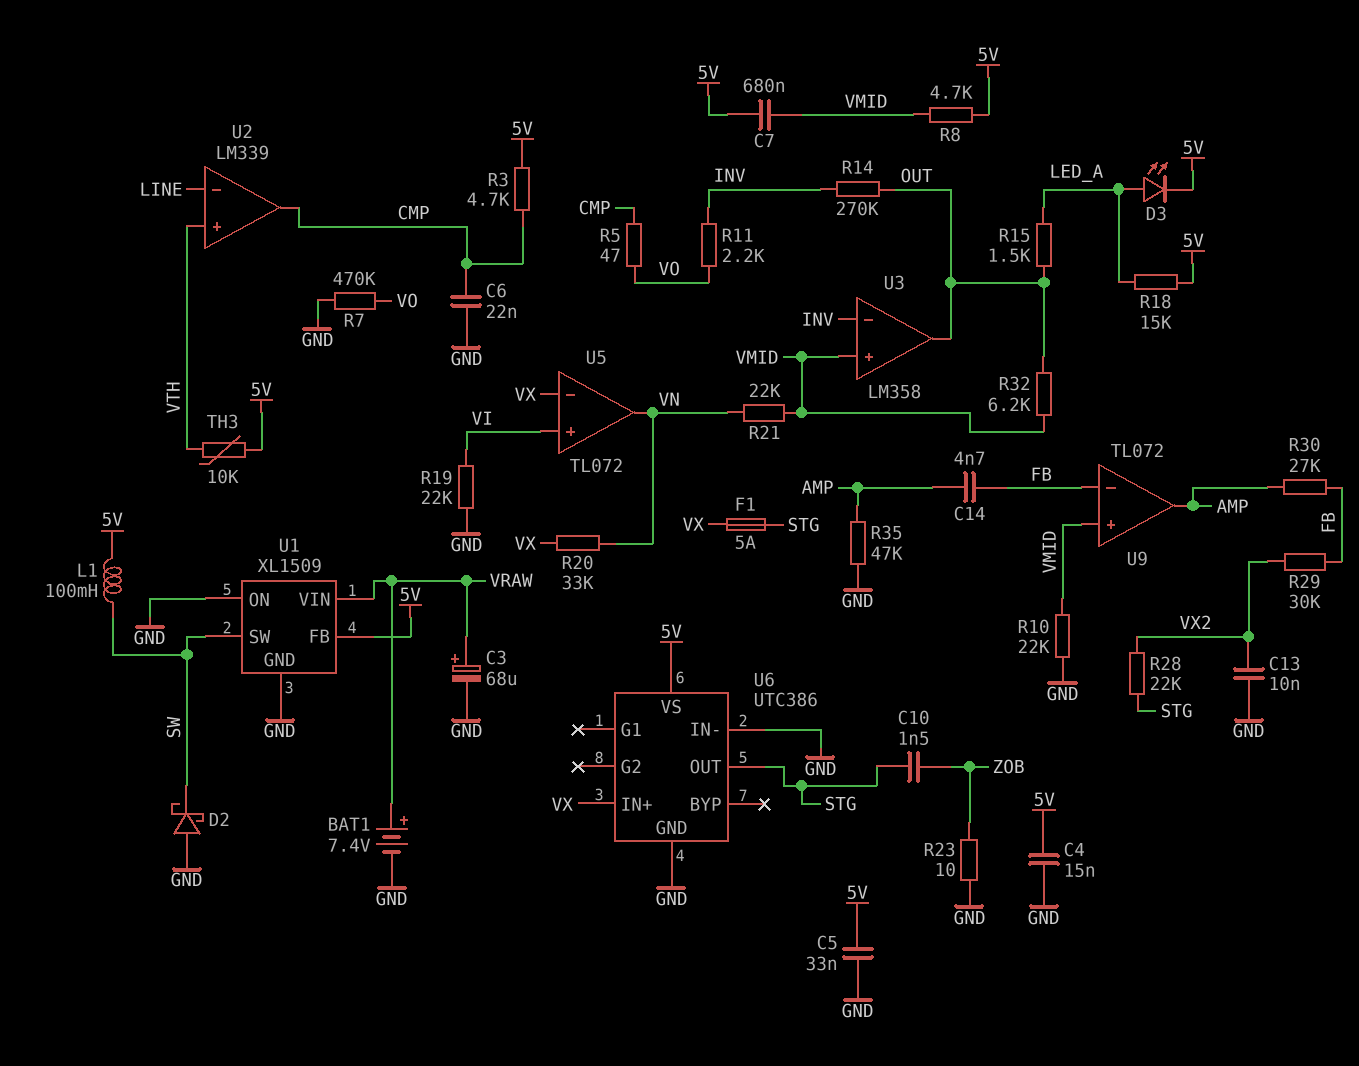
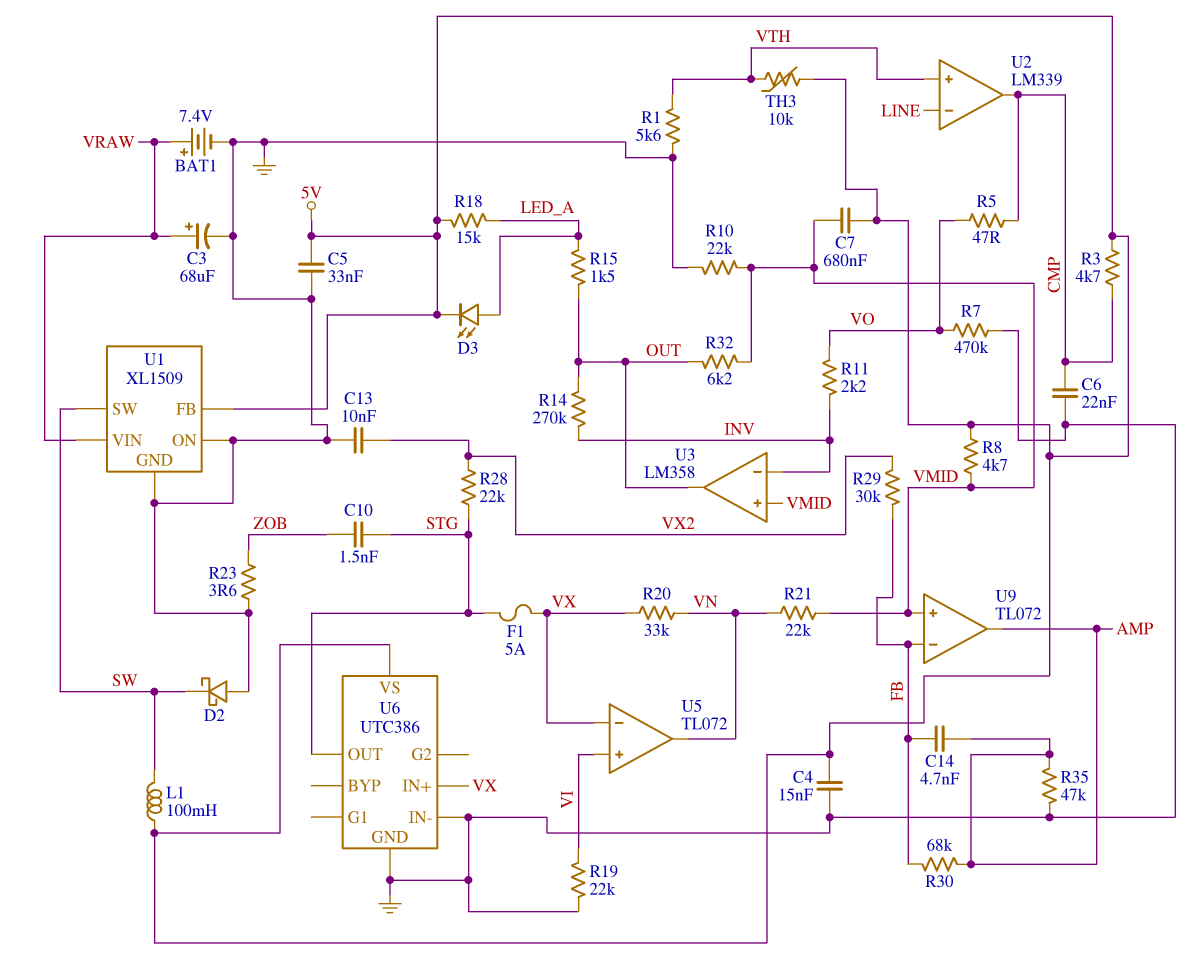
R1: none -> 5.6k (GND, VTH)
R23: 10 (GND, ZOB) -> 3.6 (GND, ZOB)
R30: 27k (AMP, FB) -> 68k (AMP, FB)

